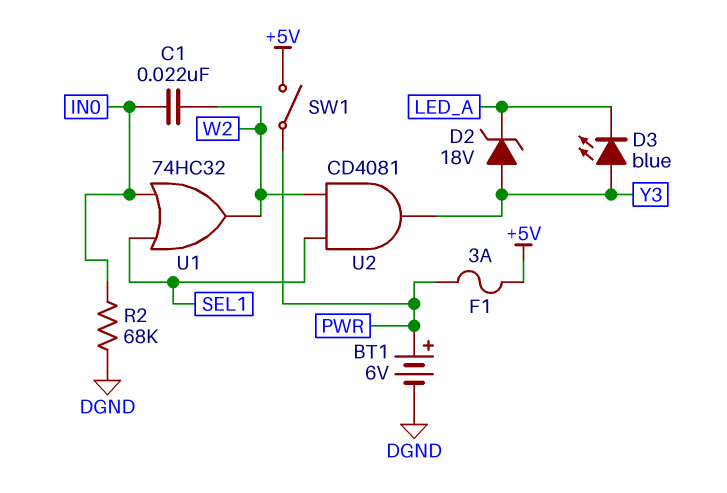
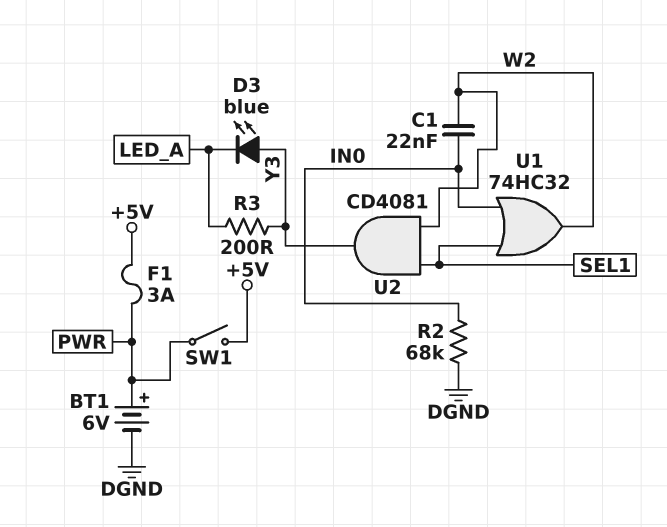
D2: zener 18V (A Y3, K LED_A) -> none
R3: none -> 200 (LED_A, Y3)

